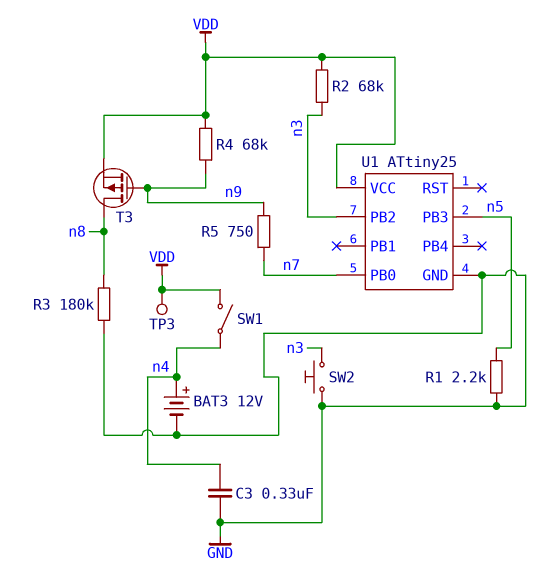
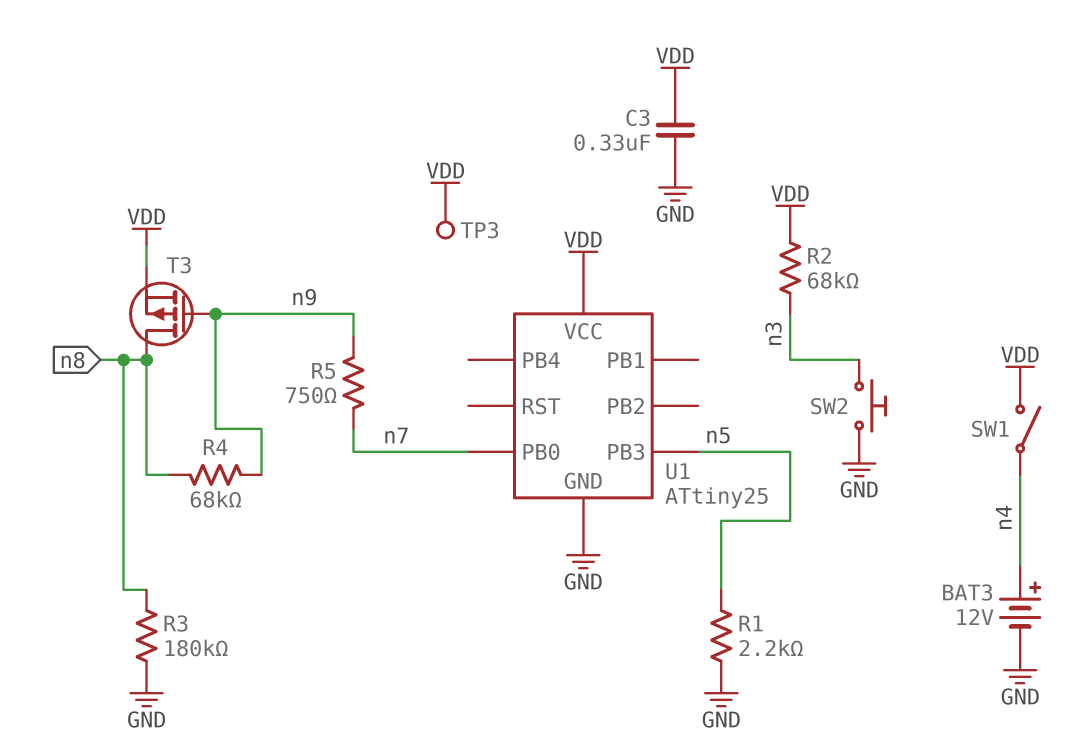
C3: 330nF (GND, n4) -> 330nF (GND, VDD)
R4: 68k (VDD, n9) -> 68k (n8, n9)
U1 pin PB2: n3 -> none

